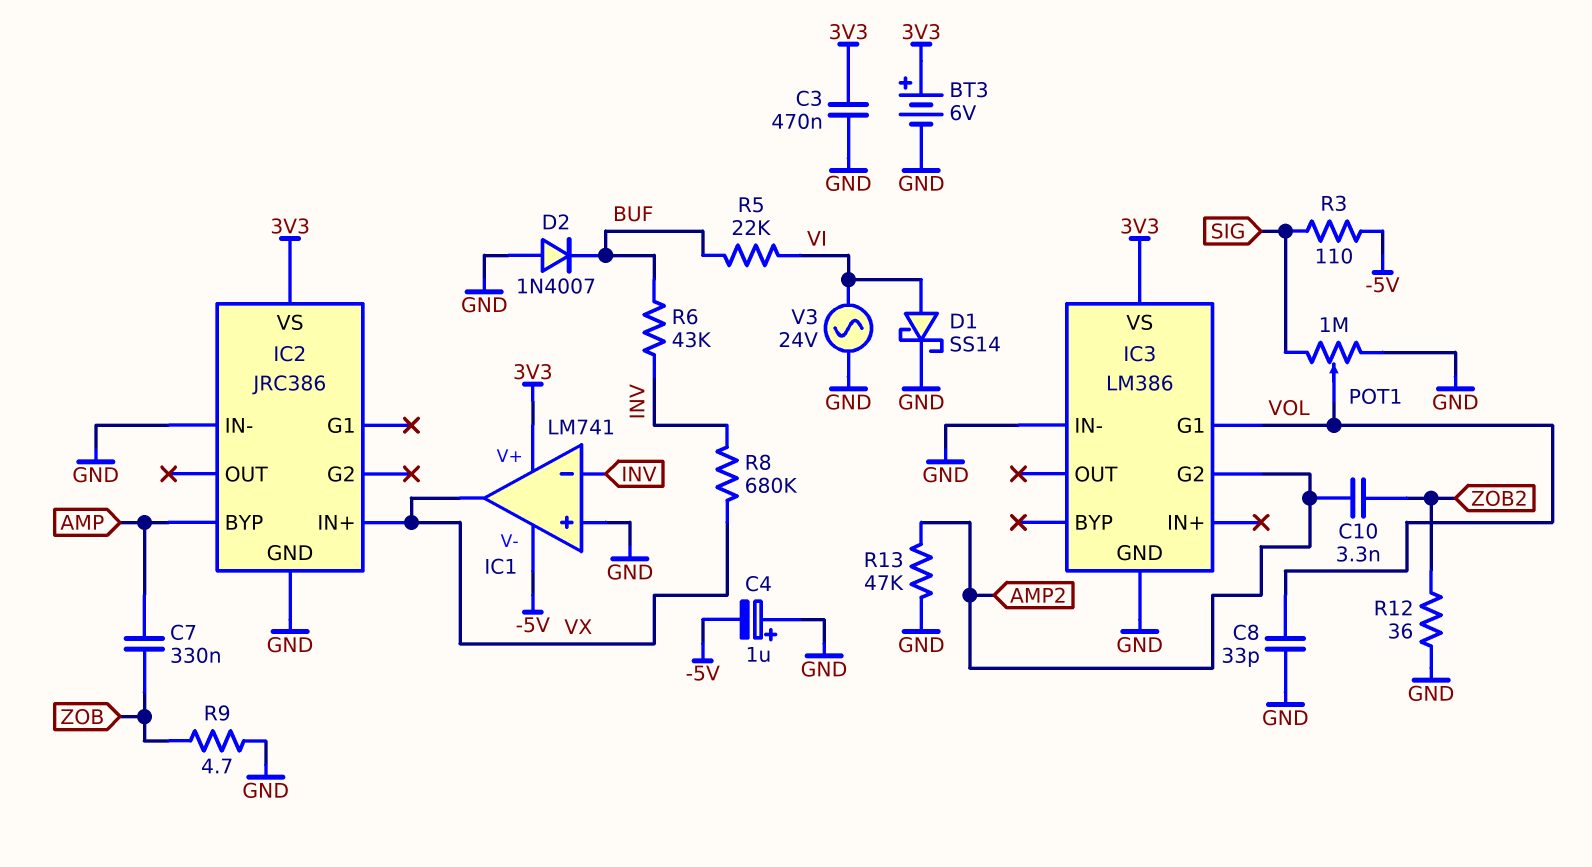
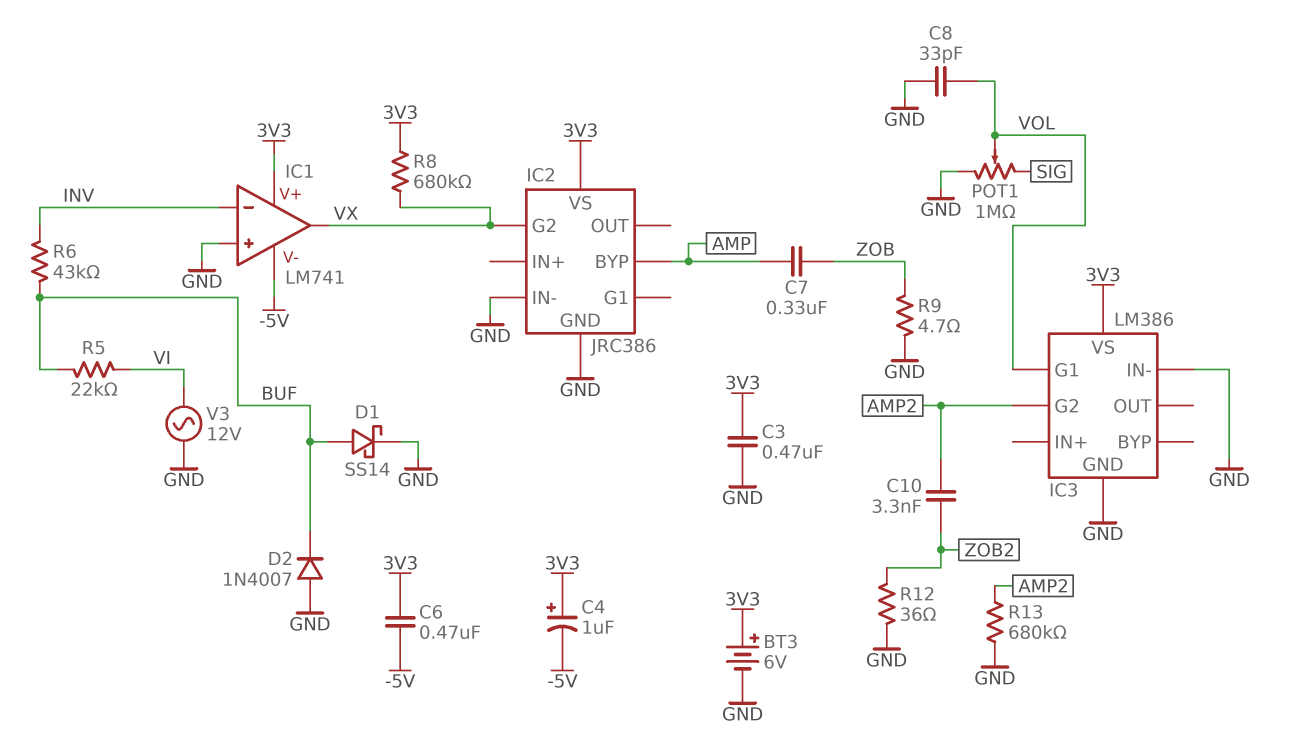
C4: 1uF (plus GND, minus -5V) -> 1uF (plus 3V3, minus -5V)
C6: none -> 470nF (-5V, 3V3)
D1: schottky SS14 (A VI, K GND) -> schottky SS14 (A BUF, K GND)
IC2 pin G2: none -> VX
IC2 pin IN+: VX -> none
R3: 110 (-5V, SIG) -> none
R8: 680k (INV, VX) -> 680k (3V3, VX)
R13: 47k (AMP2, GND) -> 680k (AMP2, GND)
V3: AC 24V (GND, VI) -> AC 12V (GND, VI)

